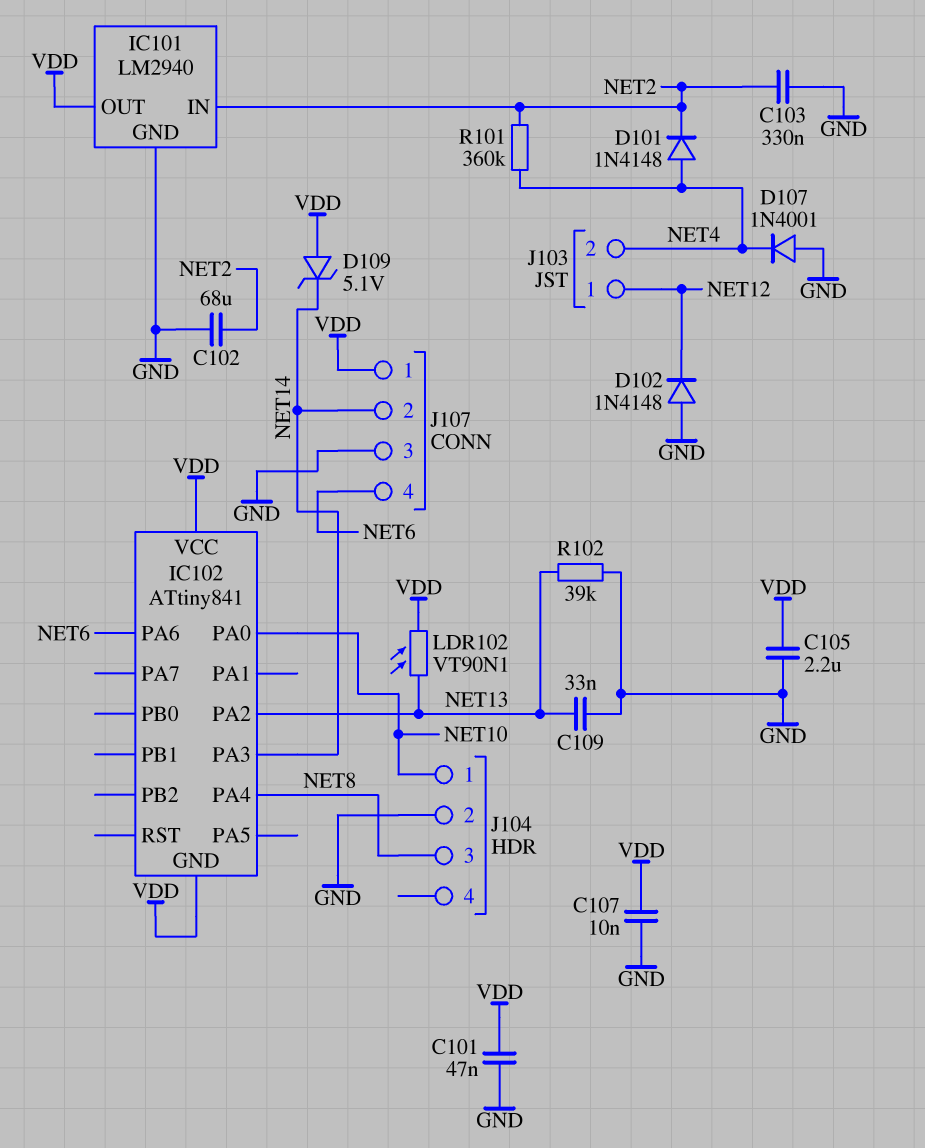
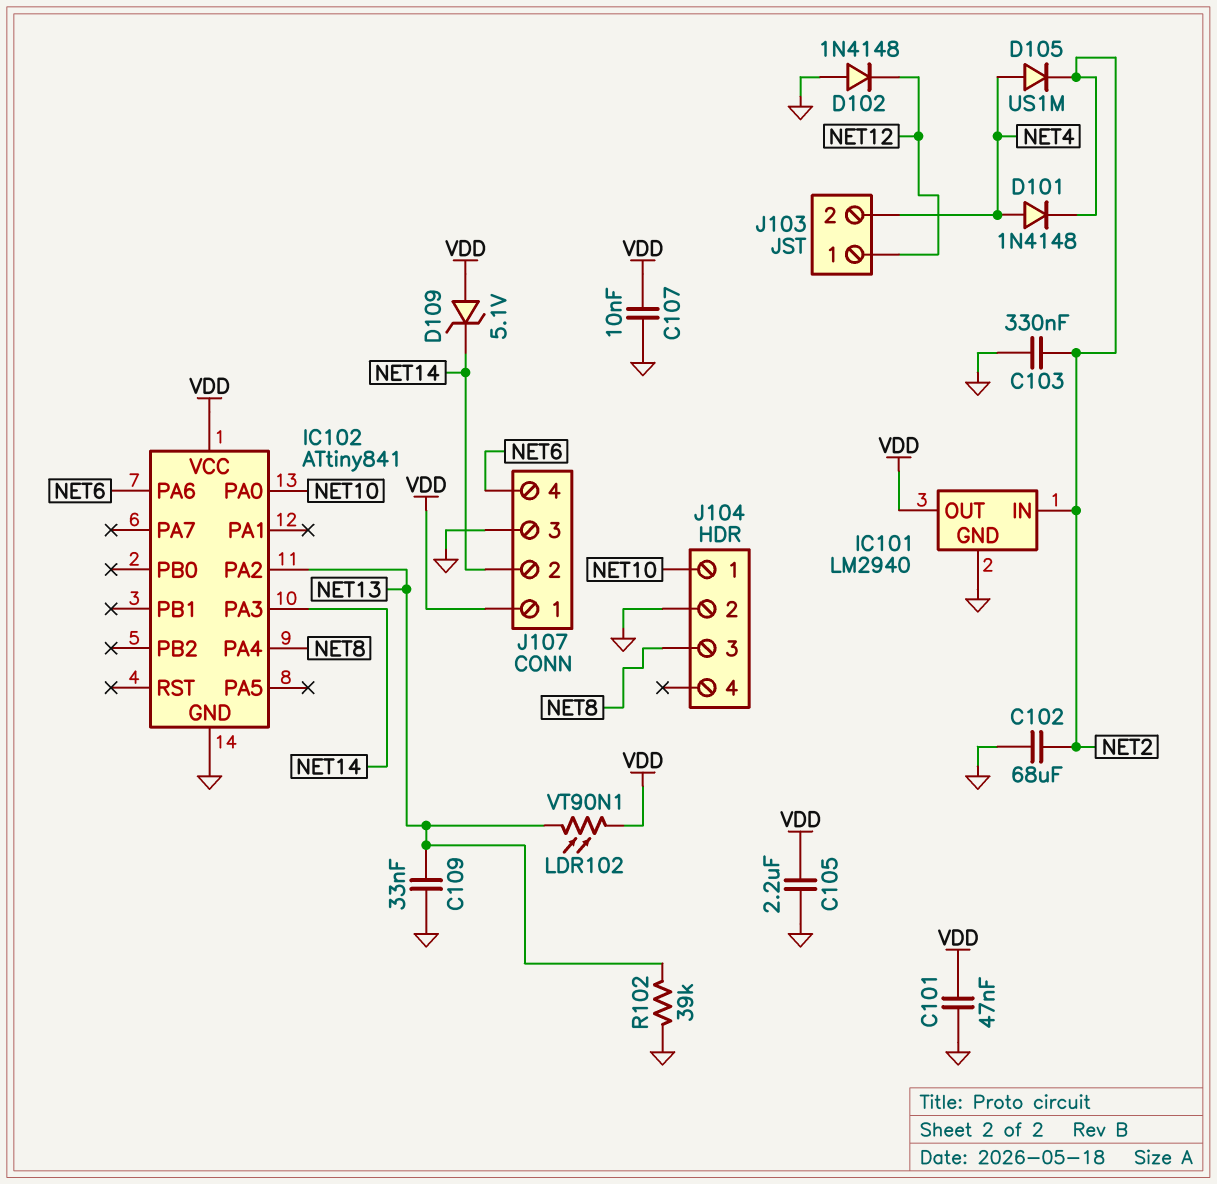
D105: none -> diode US1M (A NET4, K NET2)
D107: diode 1N4001 (A GND, K NET4) -> none
IC102 pin GND: VDD -> GND
R101: 360k (NET2, NET4) -> none

